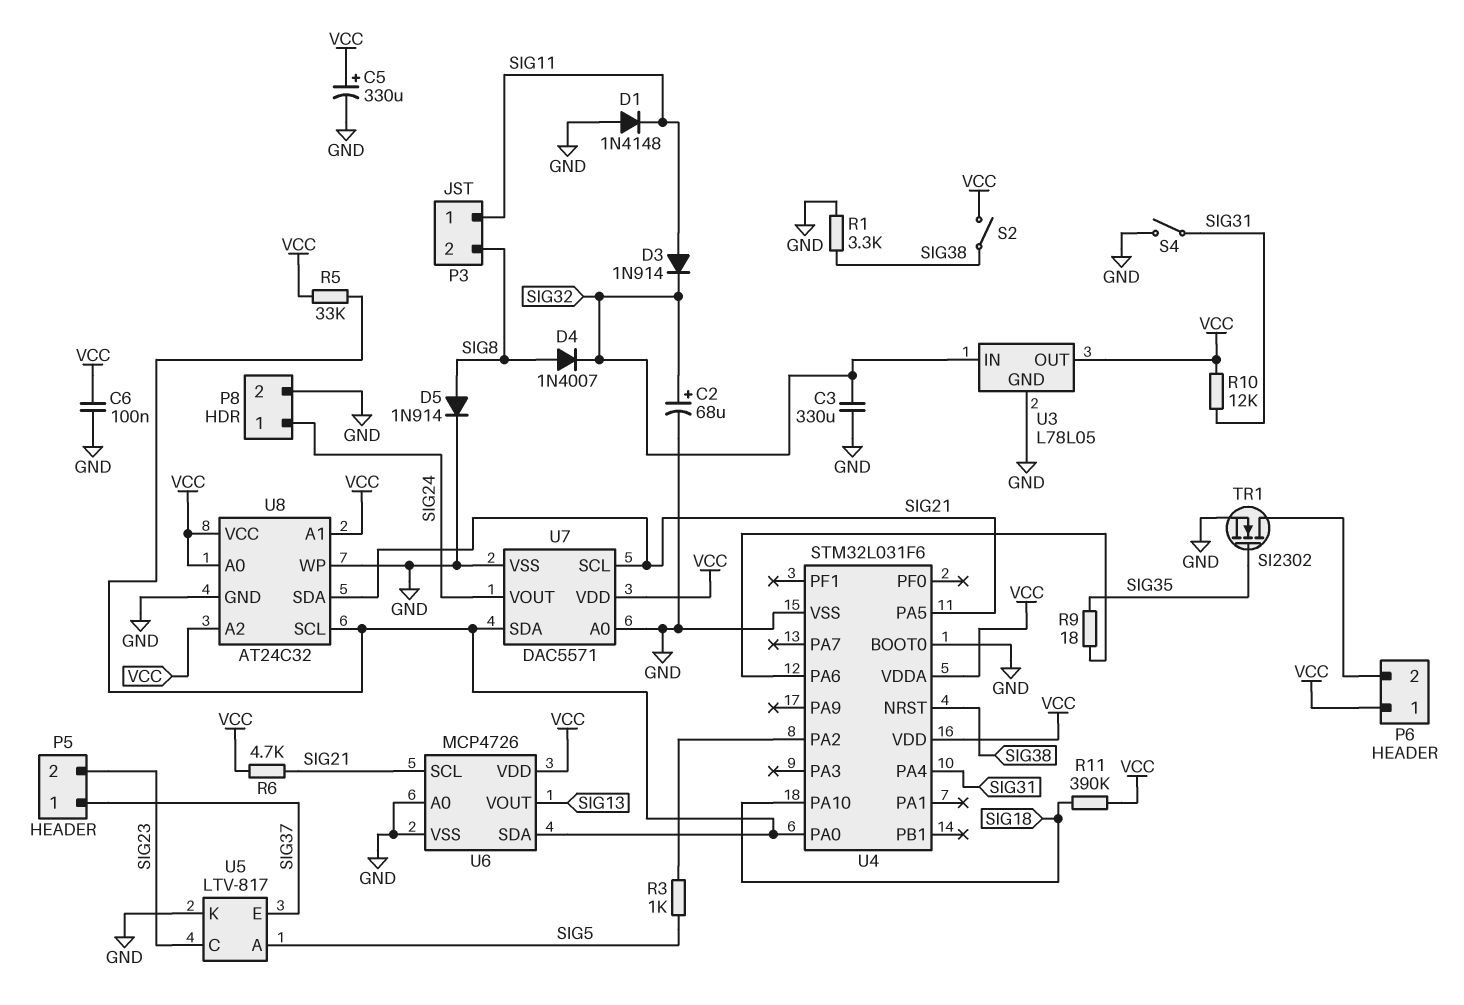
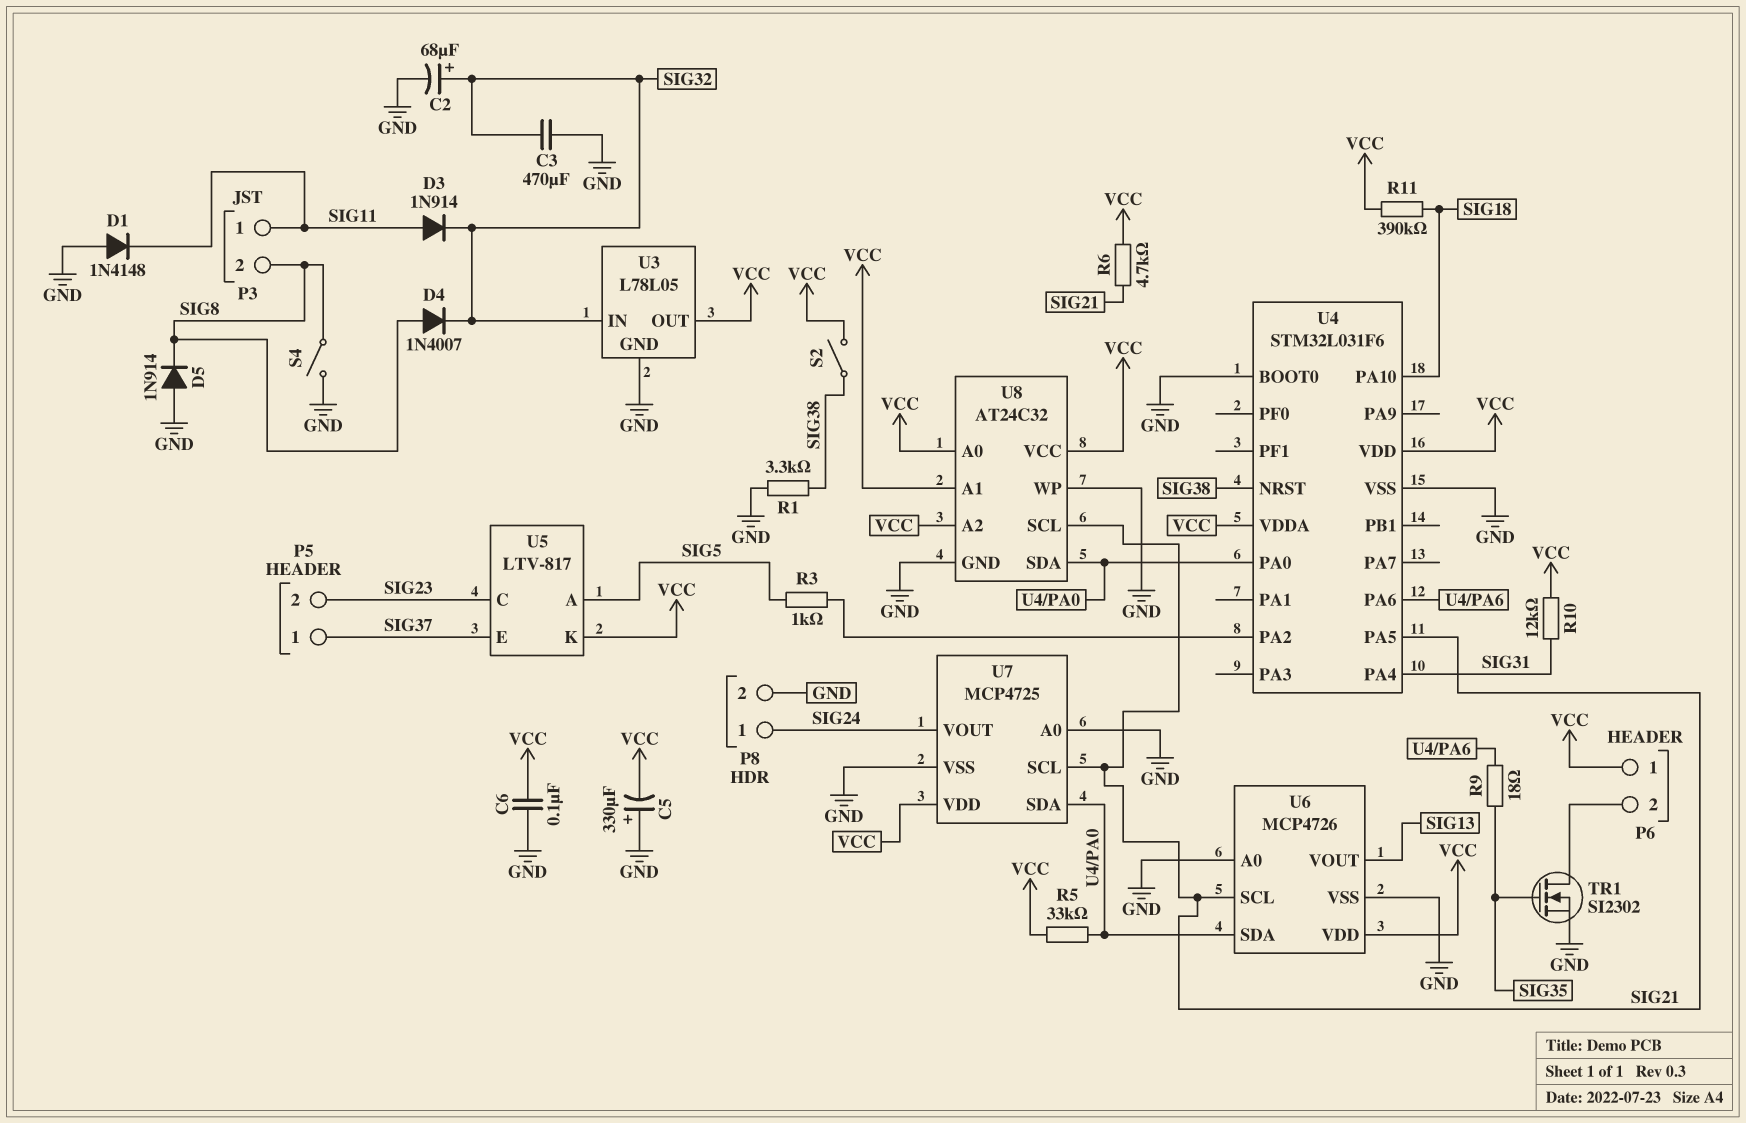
C3: 330uF (GND, SIG32) -> 470uF (GND, SIG32)
C5: 330uF (plus VCC, minus GND) -> 330uF (plus GND, minus VCC)
D5: diode 1N914 (A SIG8, K GND) -> diode 1N914 (A GND, K SIG8)
S4: switch (GND, SIG31) -> switch (GND, SIG8)
U5 pin K: GND -> VCC
U7: DAC5571 -> MCP4725
U8 pin SCL: U4/PA0 -> SIG21
U8 pin SDA: SIG21 -> U4/PA0

